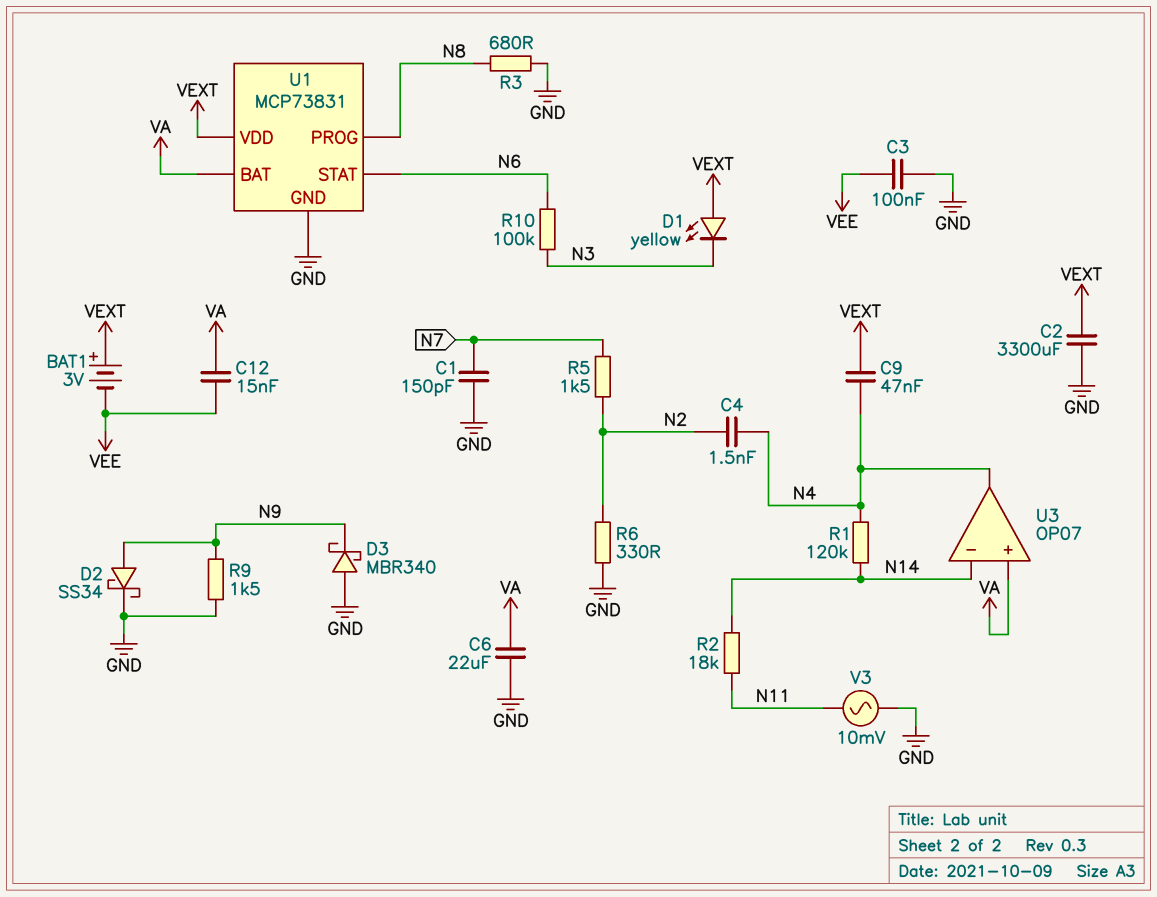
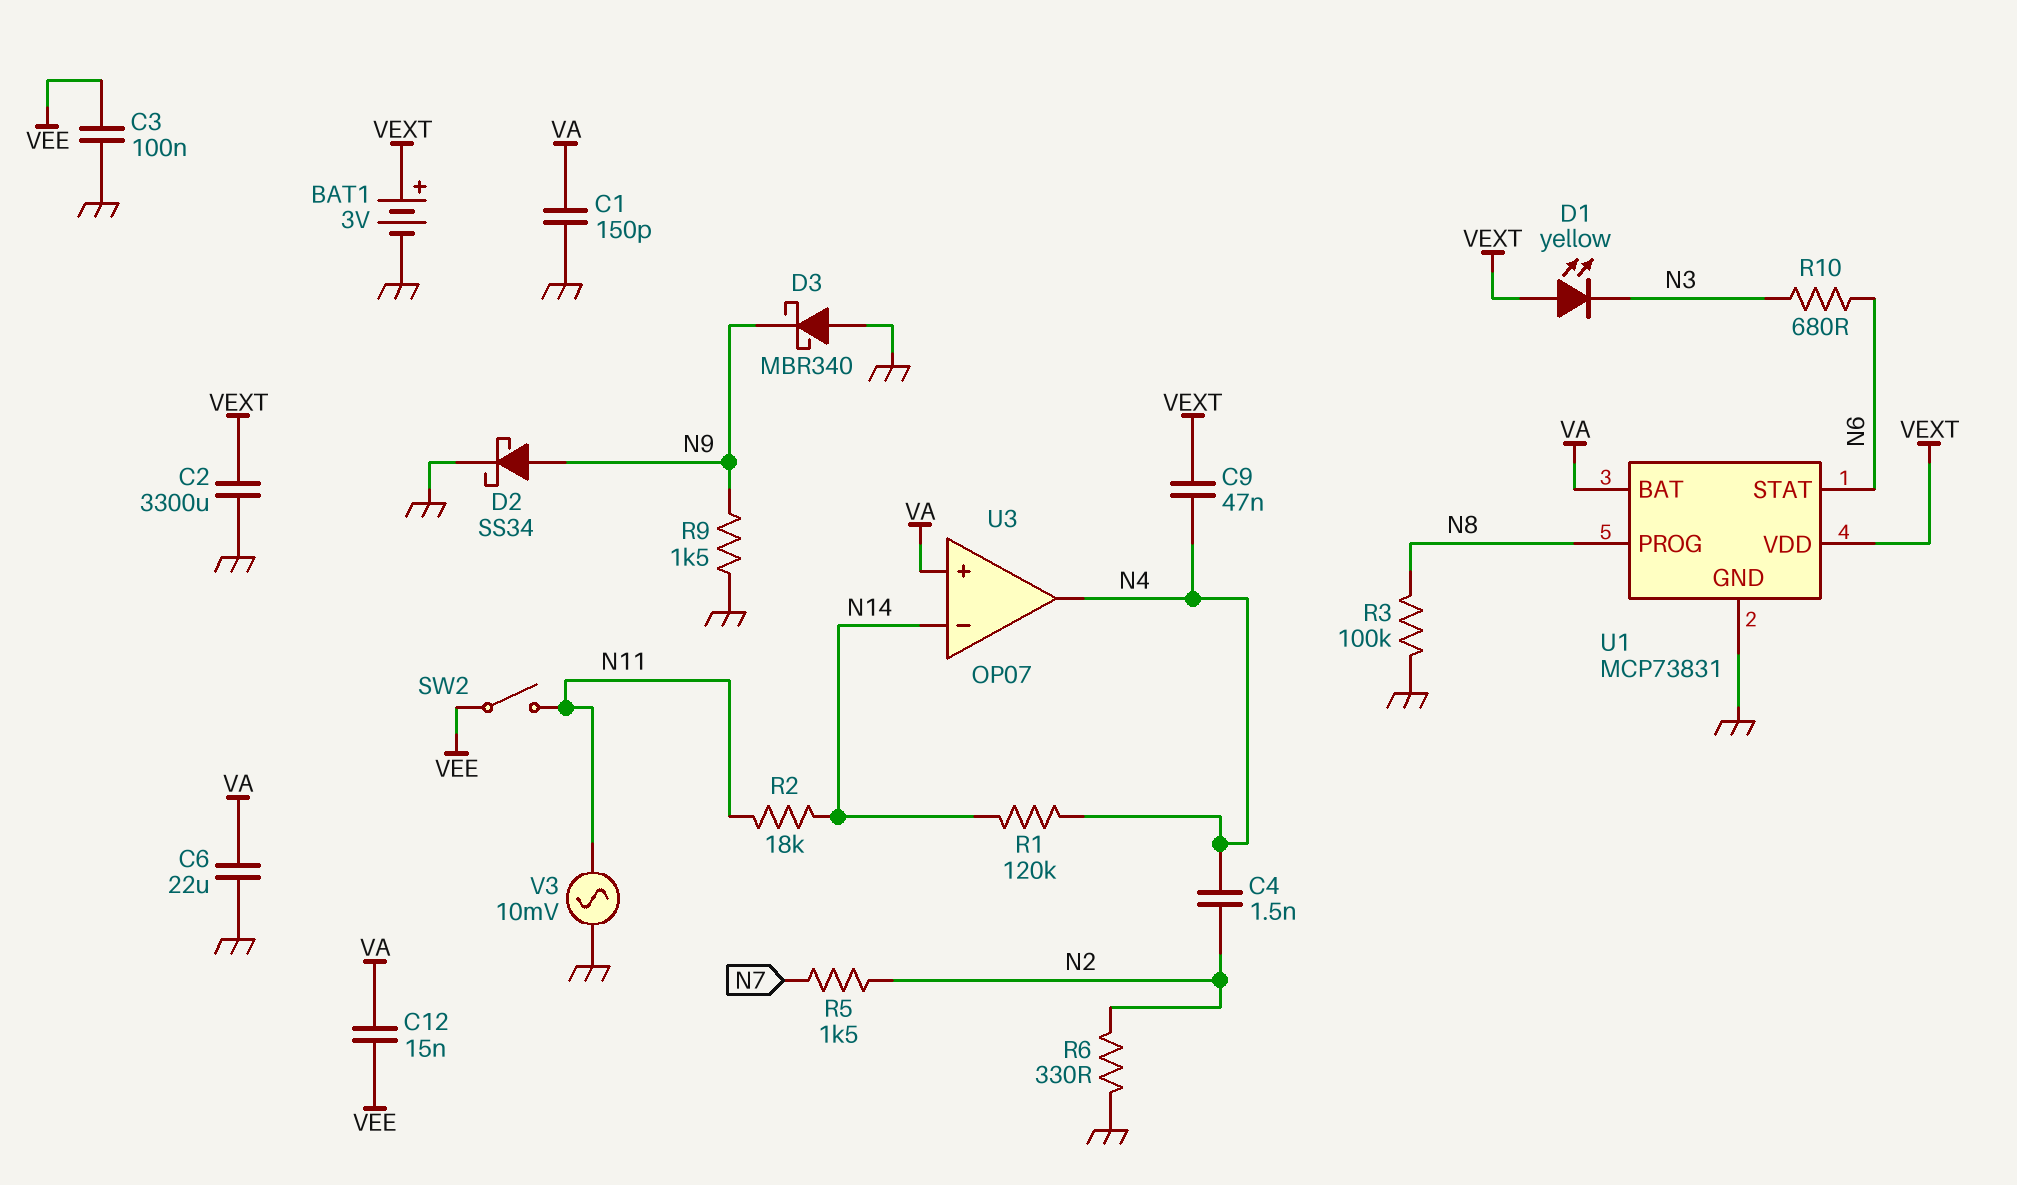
BAT1: 3V (plus VEXT, minus VEE) -> 3V (plus VEXT, minus GND)
C1: 150pF (GND, N7) -> 150pF (GND, VA)
R3: 680 (GND, N8) -> 100k (GND, N8)
R10: 100k (N3, N6) -> 680 (N3, N6)
SW2: none -> switch (N11, VEE)

